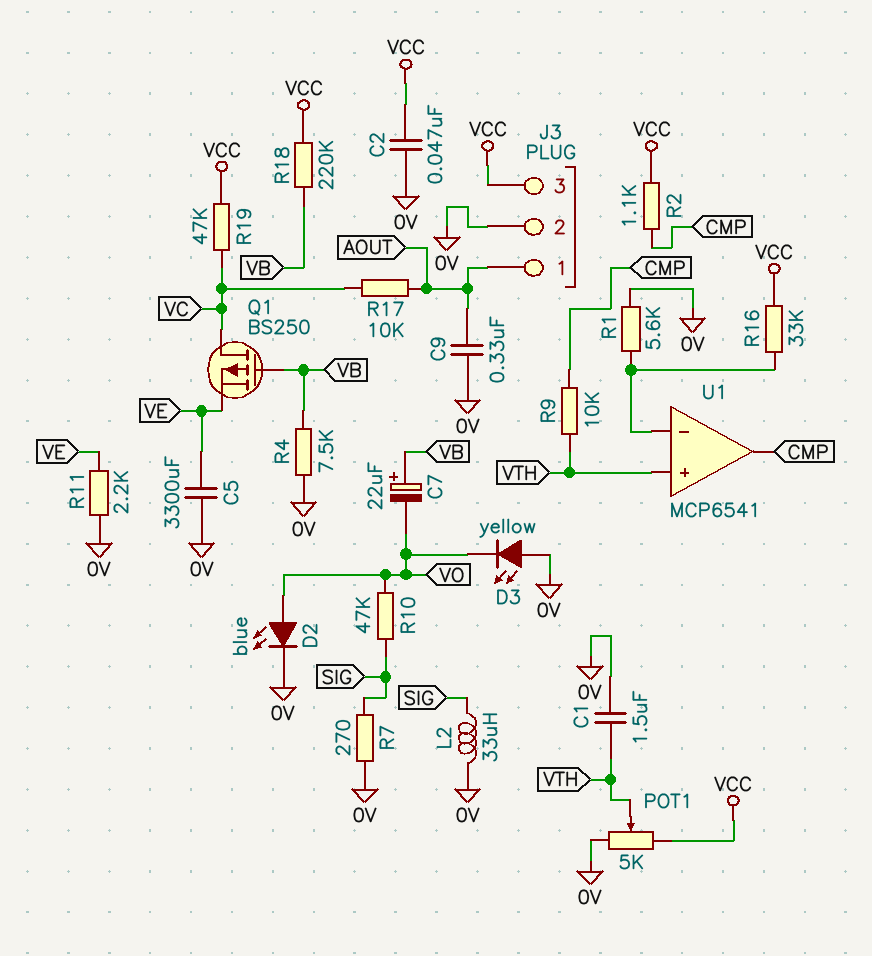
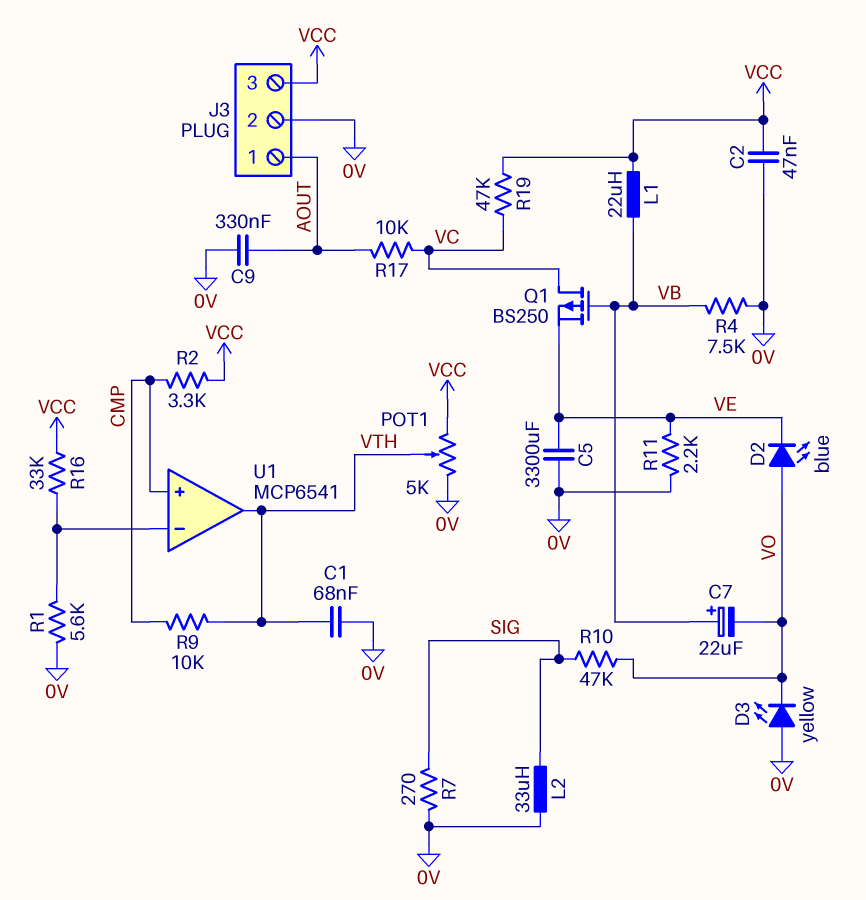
C1: 1.5uF (0V, VTH) -> 68nF (0V, VTH)
D2: LED blue (A VO, K 0V) -> LED blue (A VO, K VE)
L1: none -> 22uH (VB, VCC)
R2: 1.1k (CMP, VCC) -> 3.3k (CMP, VCC)
R18: 220k (VB, VCC) -> none
U1 pin in+: VTH -> CMP
U1 pin out: CMP -> VTH

